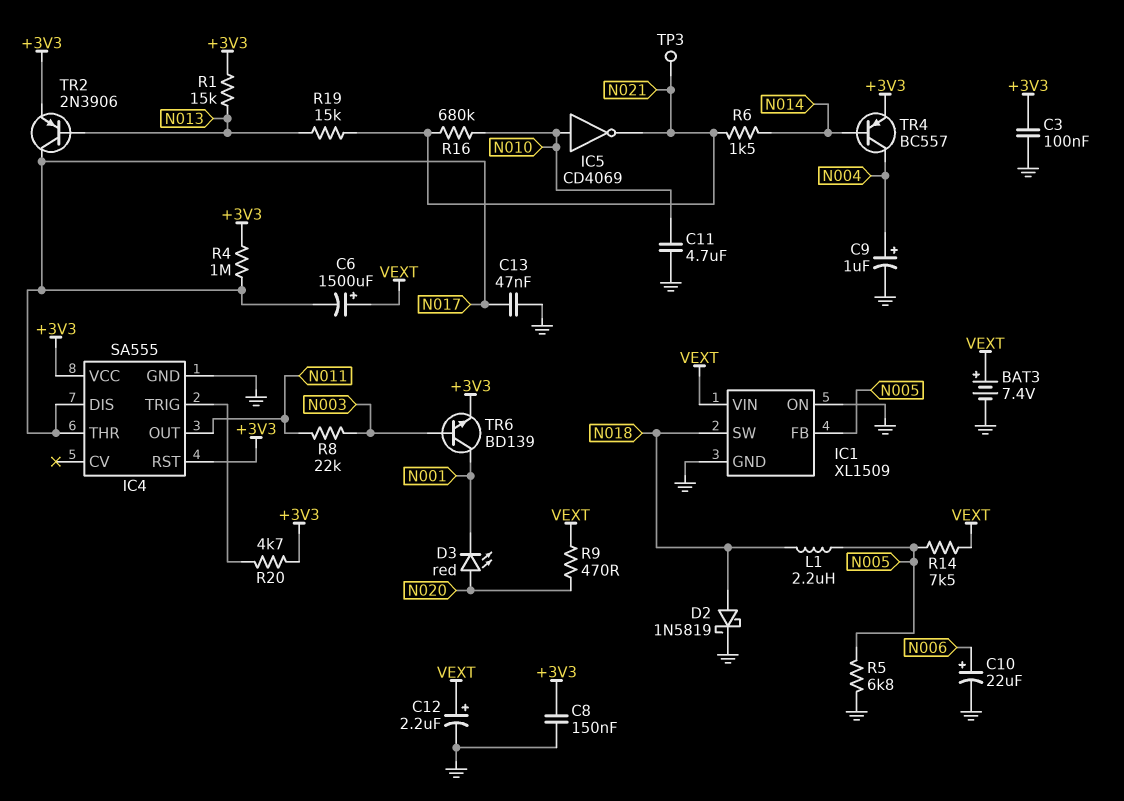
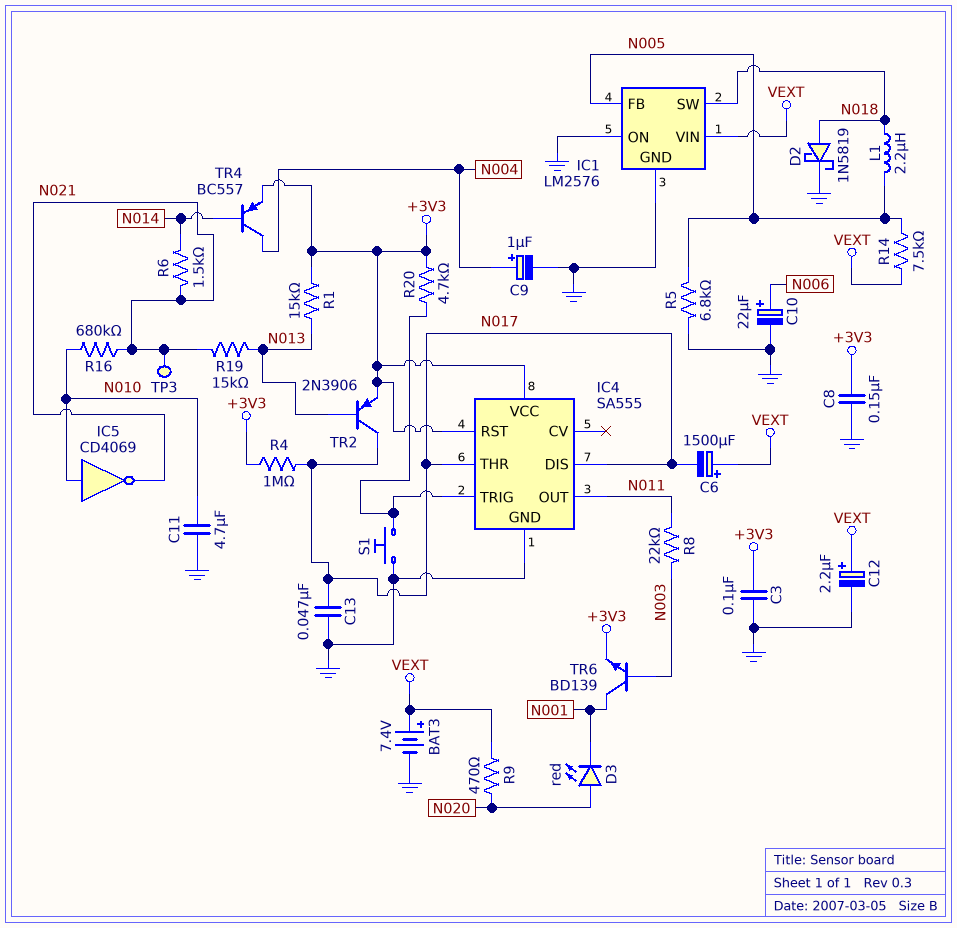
IC1: XL1509 -> LM2576
S1: none -> button (GND, IC4/TRIG)

